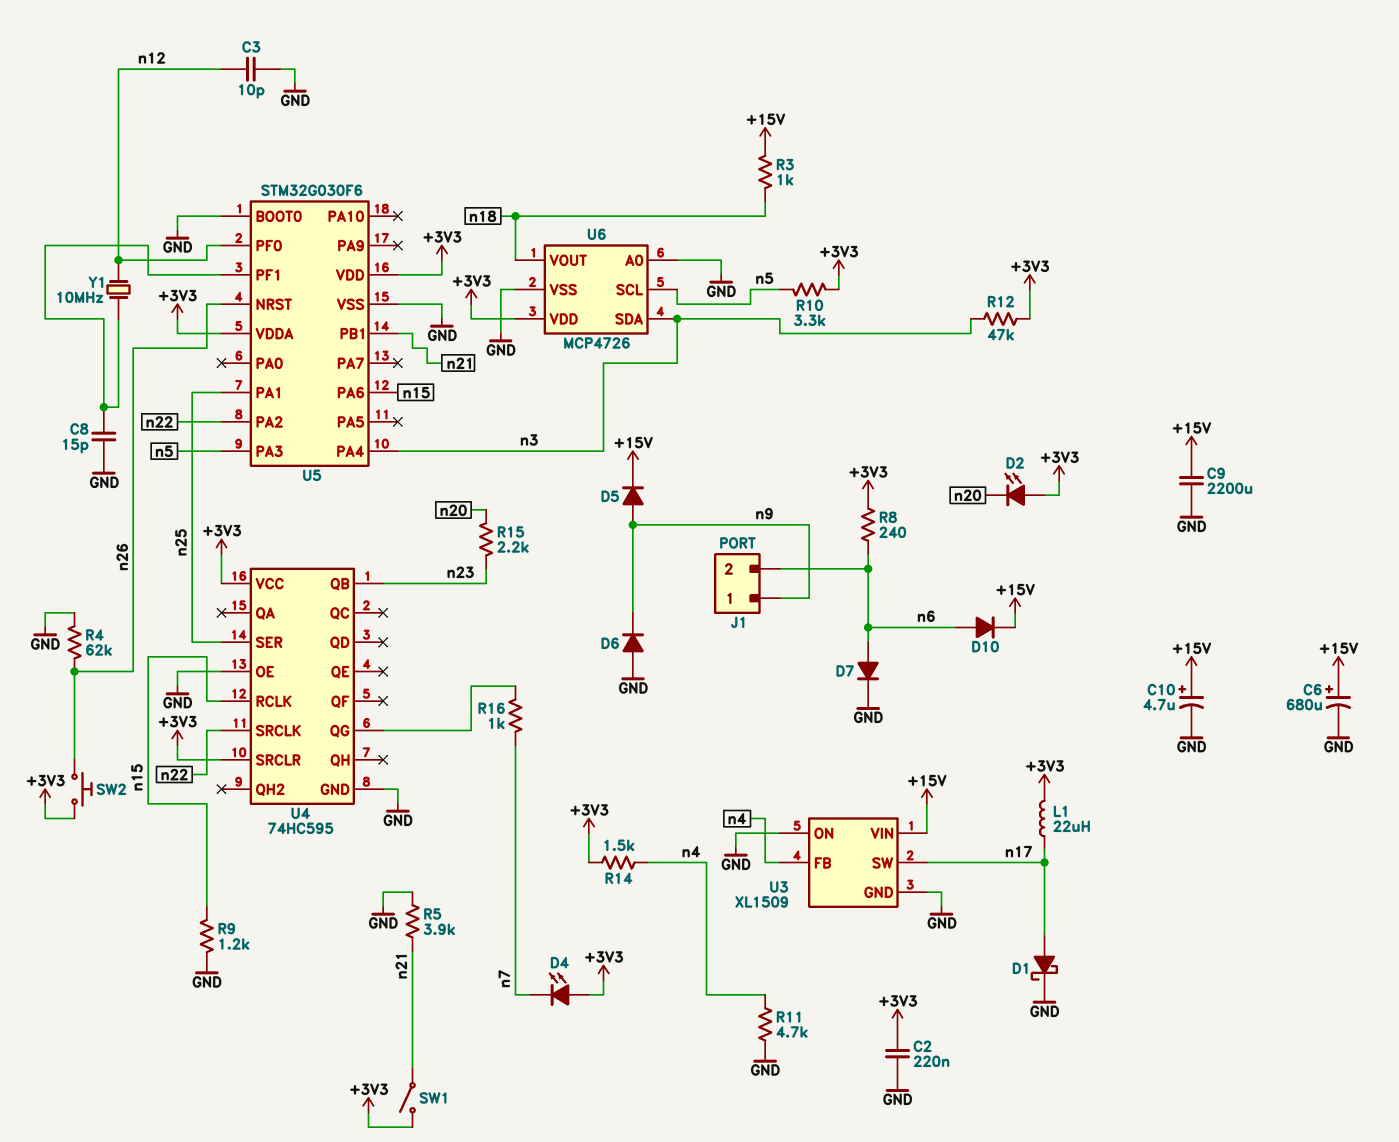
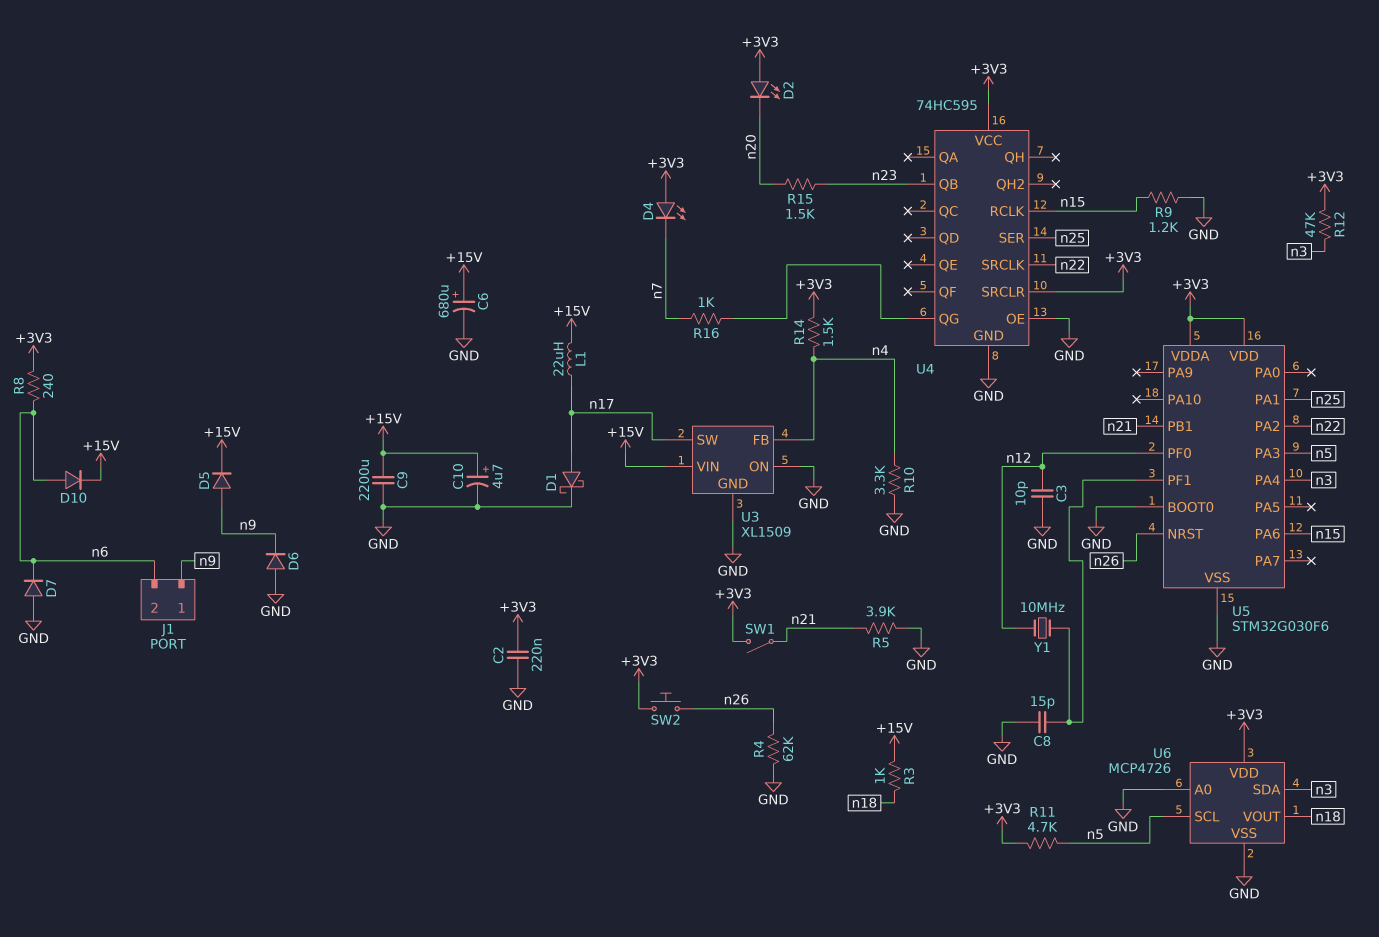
D7: diode (A n6, K GND) -> diode (A GND, K n6)
L1: 22uH (+3V3, n17) -> 22uH (+15V, n17)
R10: 3.3k (+3V3, n5) -> 3.3k (GND, n4)
R11: 4.7k (GND, n4) -> 4.7k (+3V3, n5)
R15: 2.2k (n20, n23) -> 1.5k (n20, n23)

